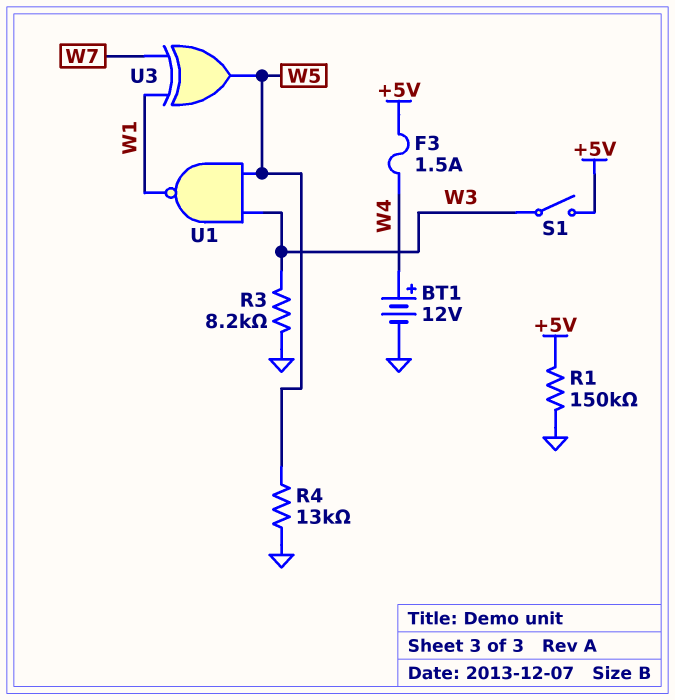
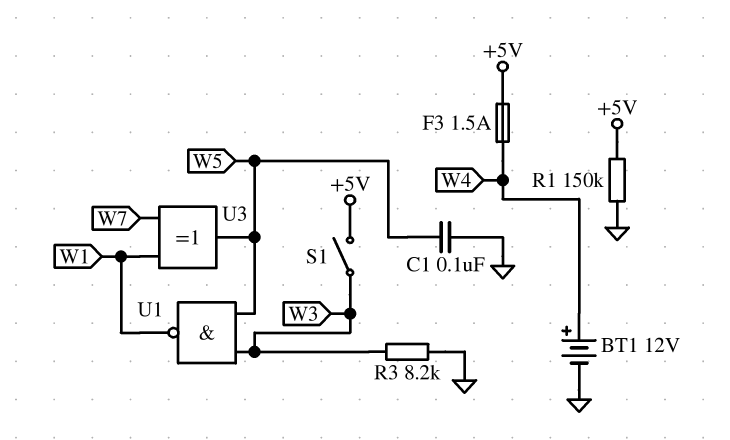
C1: none -> 100nF (GND, W5)
R4: 13k (GND, W5) -> none

